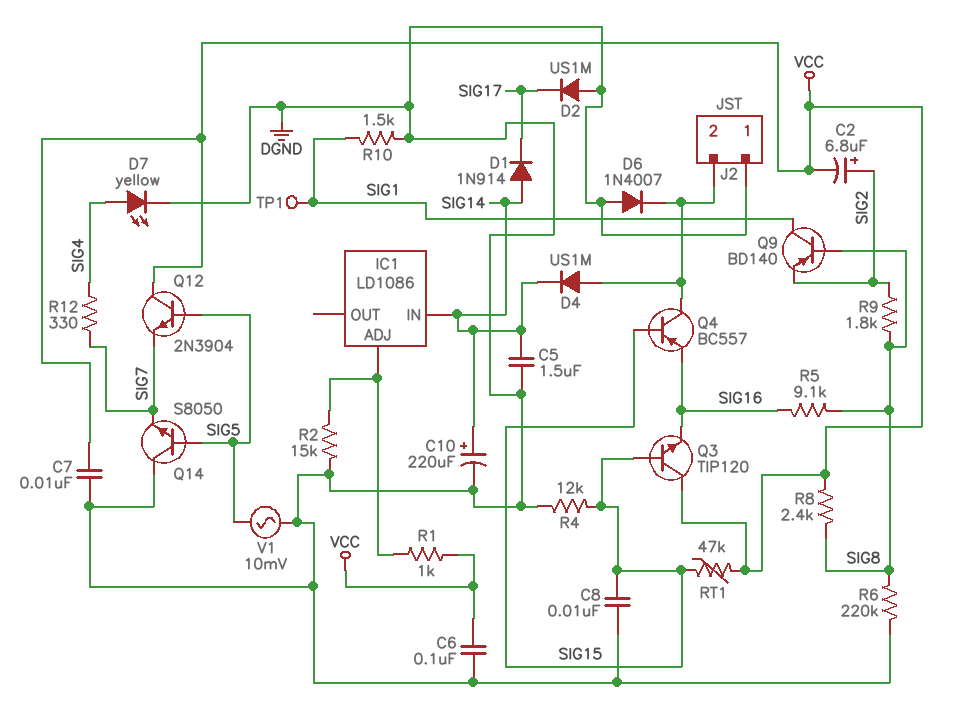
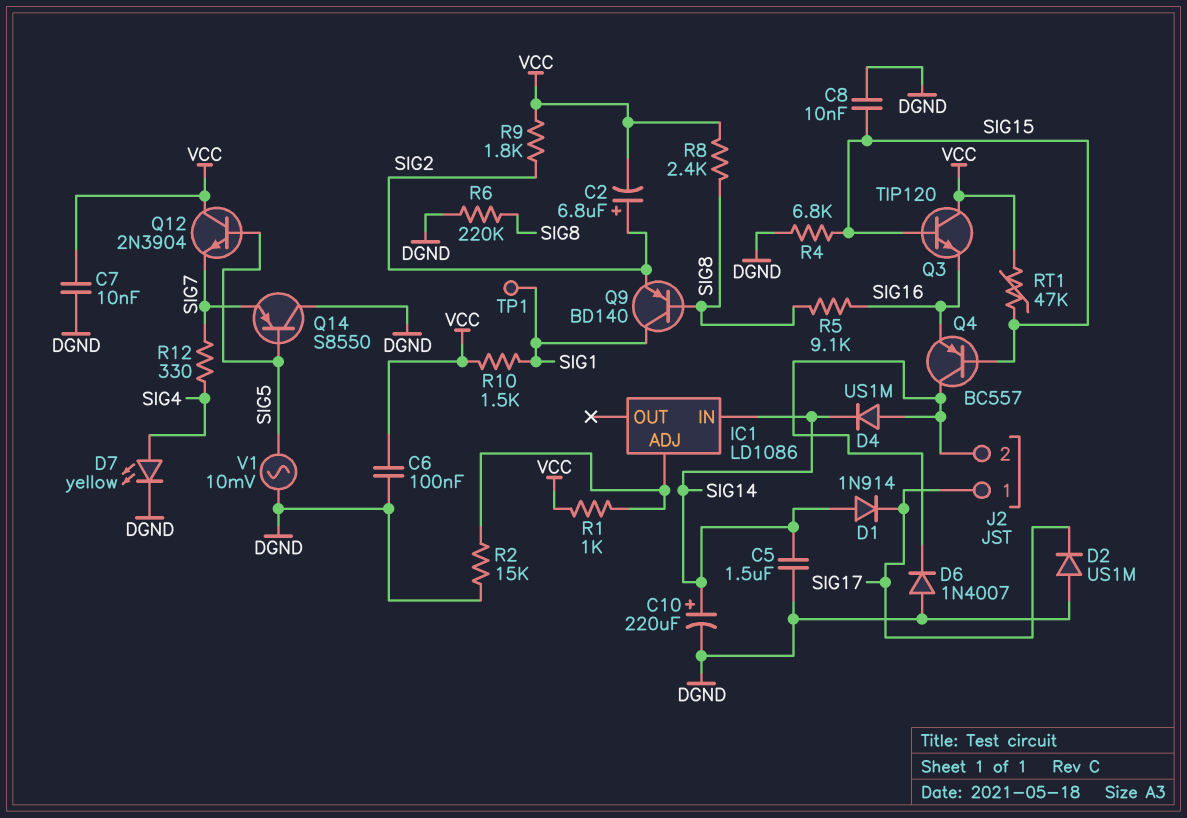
J2 pin 1: DGND -> SIG17
Q14: NPN S8050 (B SIG5, C DGND, E SIG7) -> PNP S8550 (B SIG5, C DGND, E SIG7)
R4: 12k (DGND, SIG15) -> 6.8k (DGND, SIG15)
R9: 1.8k (SIG2, SIG8) -> 1.8k (SIG2, VCC)
R10: 1.5k (DGND, SIG1) -> 1.5k (SIG1, VCC)

